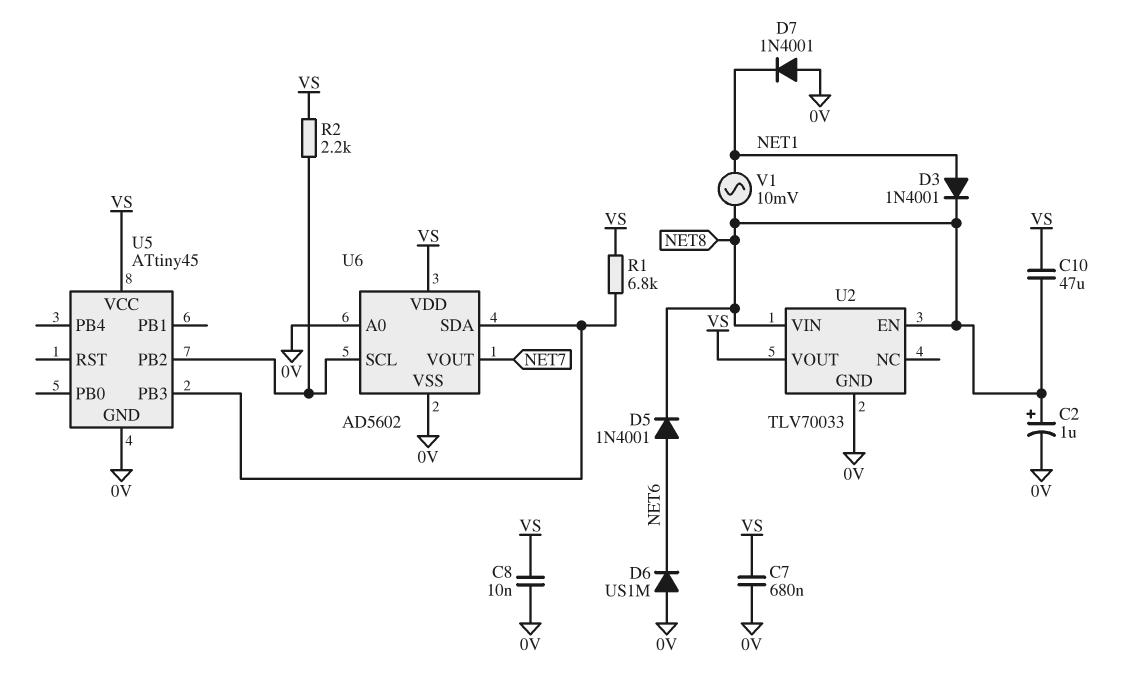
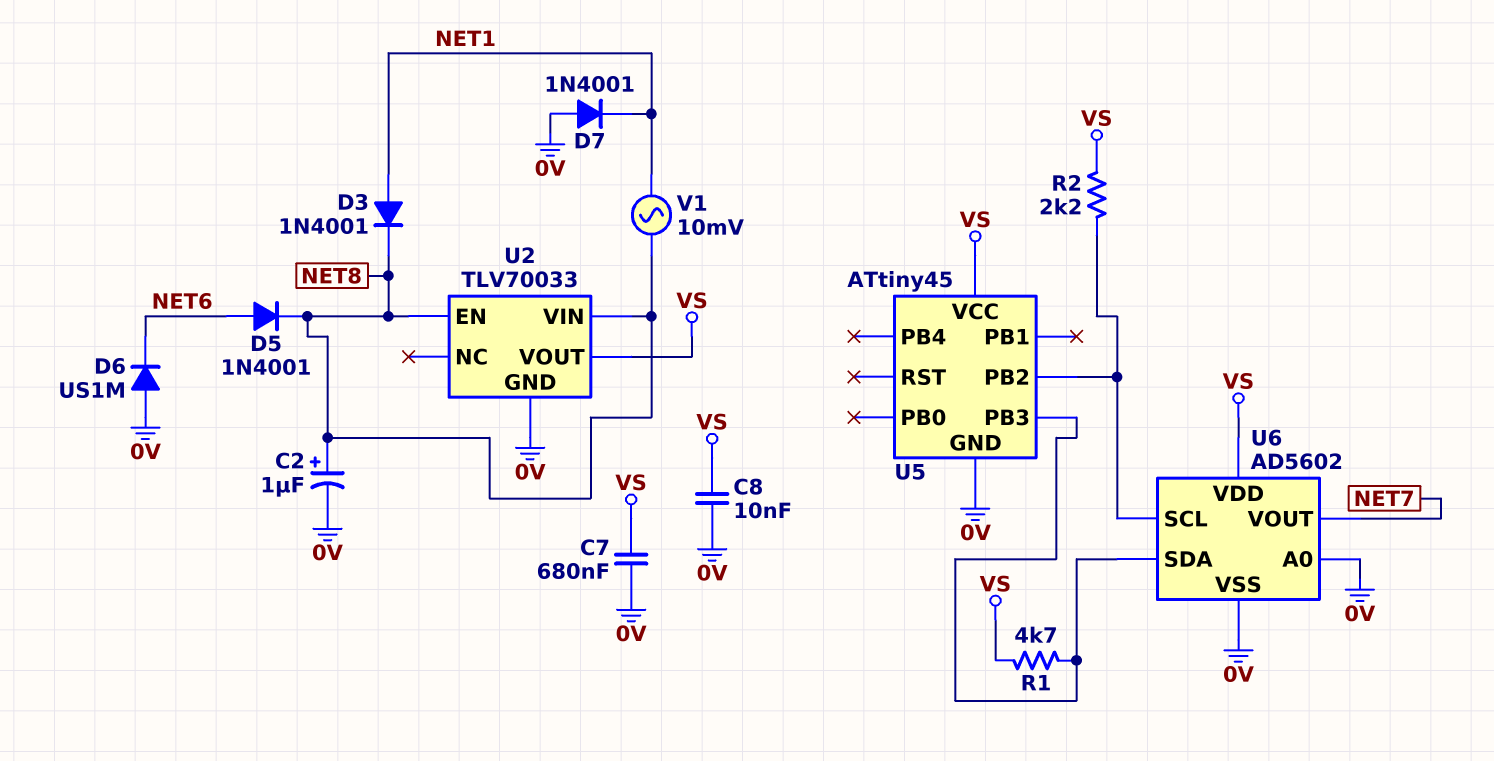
C10: 47uF (NET8, VS) -> none
R1: 6.8k (U5/PB3, VS) -> 4.7k (U5/PB3, VS)

